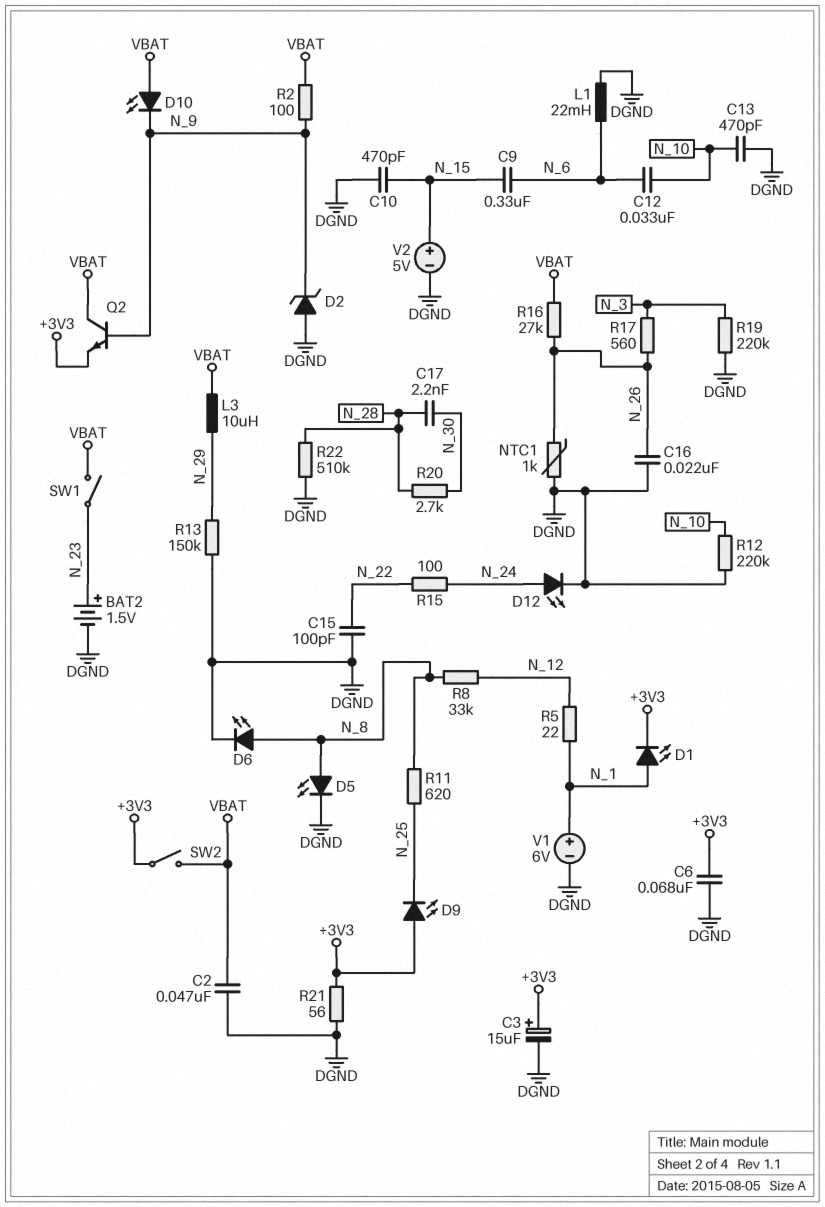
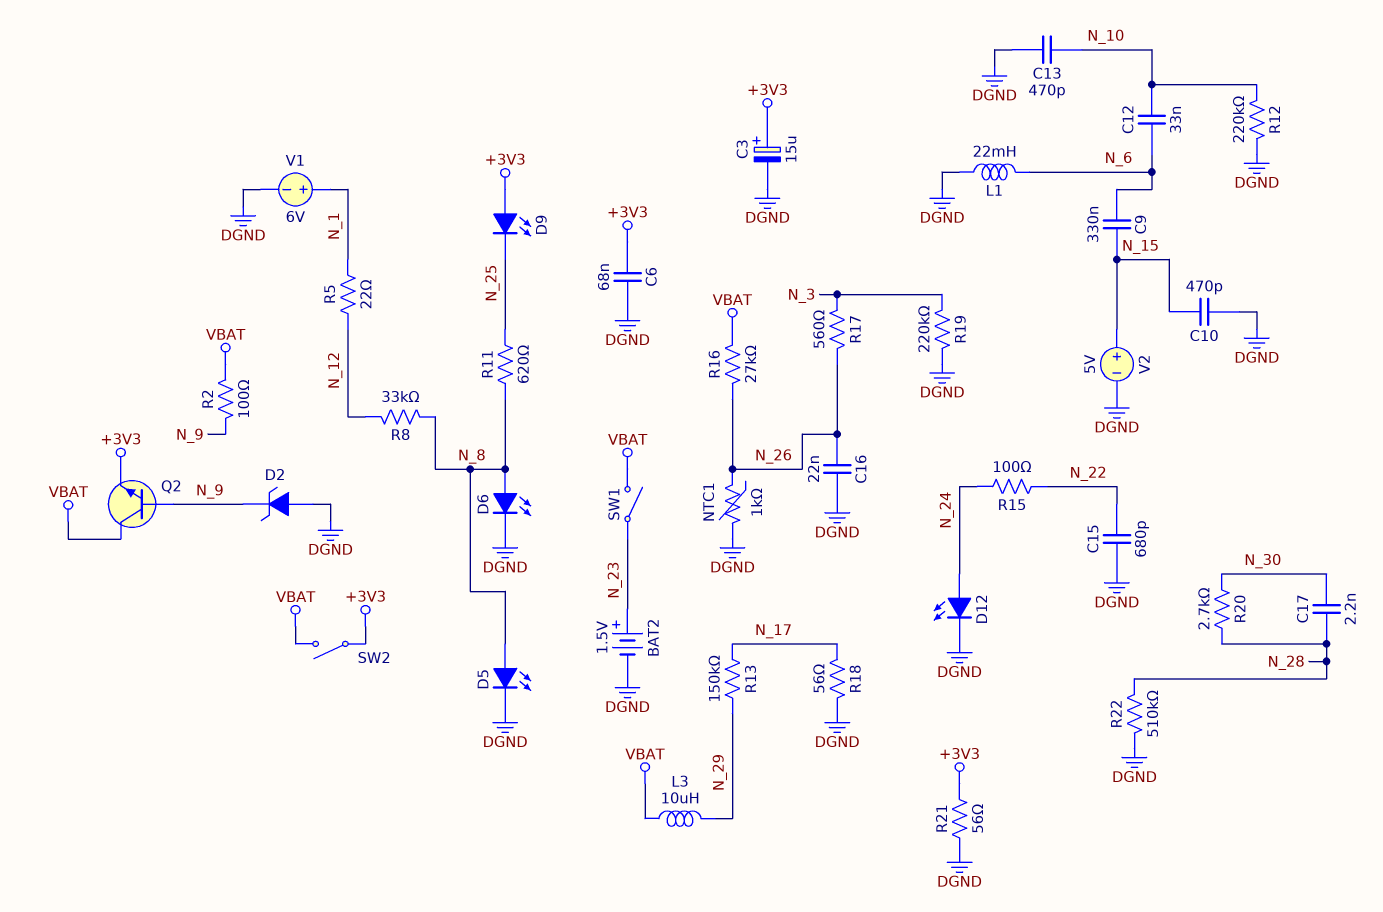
C2: 47nF (DGND, VBAT) -> none
C15: 100pF (DGND, N_22) -> 680pF (DGND, N_22)
D1: LED (A N_1, K +3V3) -> none
D10: LED (A VBAT, K N_9) -> none
R13: 150k (DGND, N_29) -> 150k (N_17, N_29)
R18: none -> 56 (DGND, N_17)

